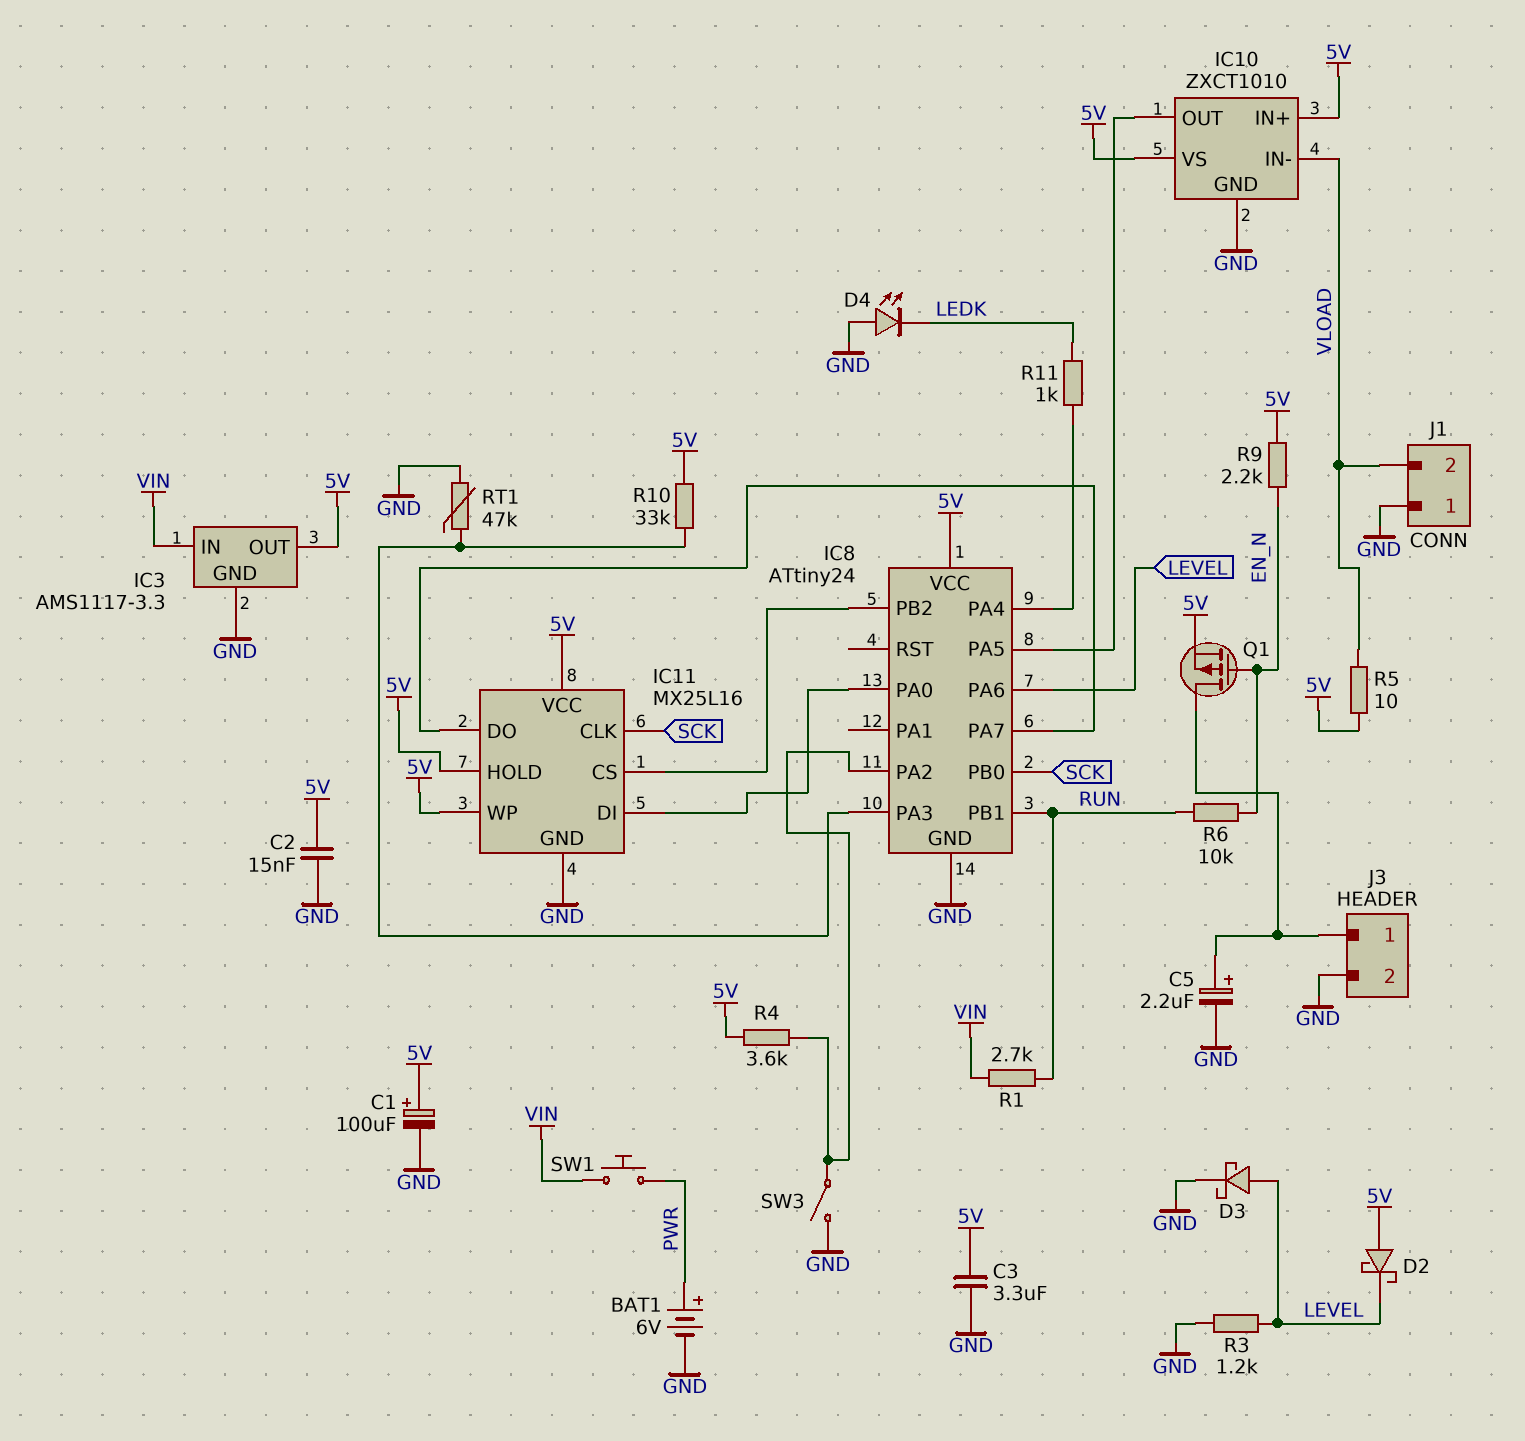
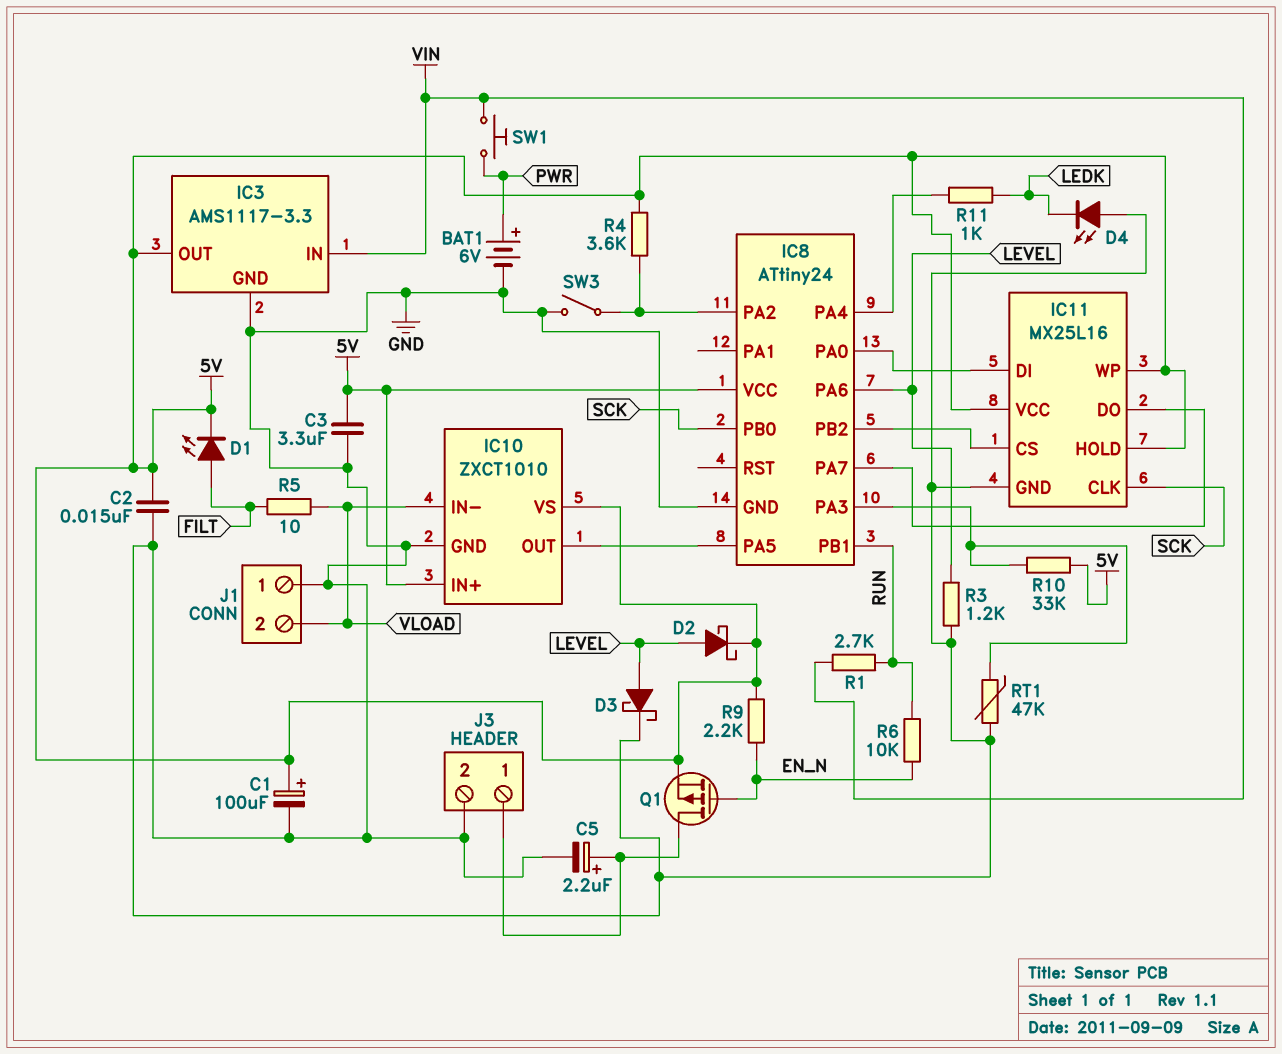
D1: none -> LED (A FILT, K 5V)
D2: schottky (A 5V, K LEVEL) -> schottky (A LEVEL, K 5V)
R5: 10 (5V, VLOAD) -> 10 (FILT, VLOAD)

